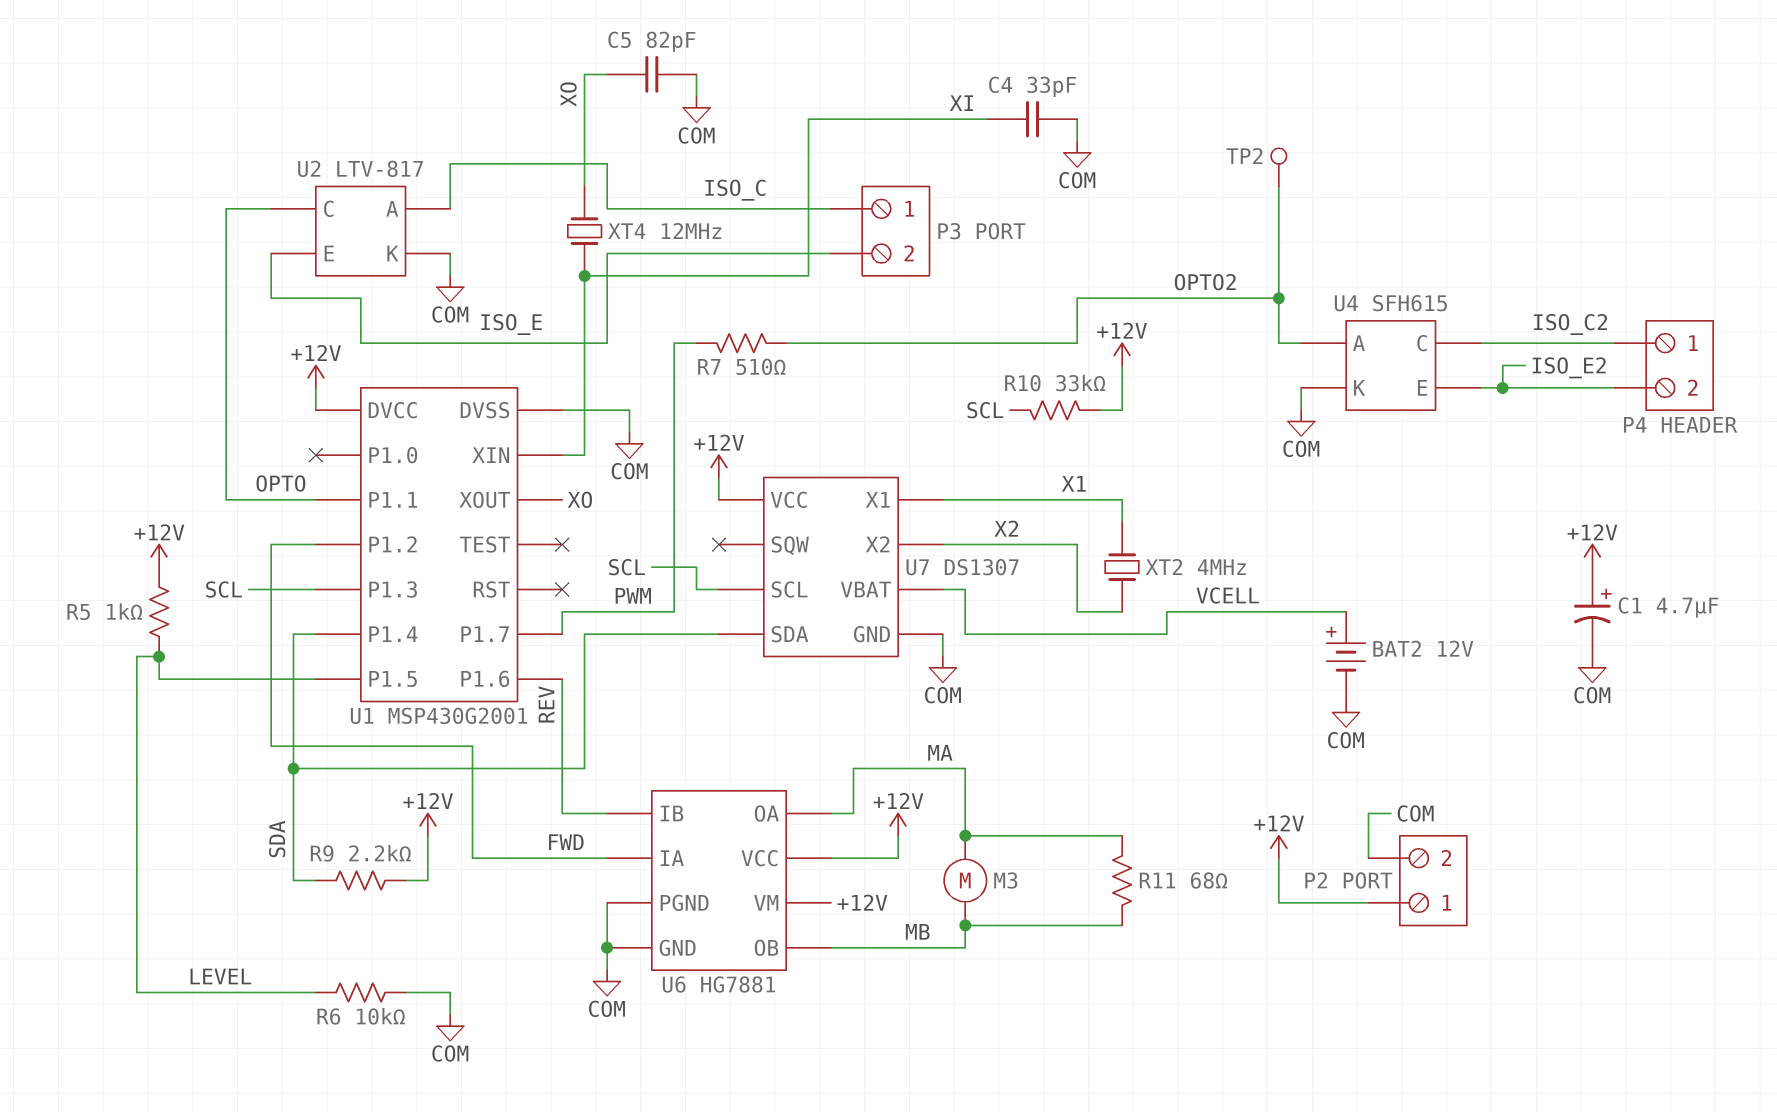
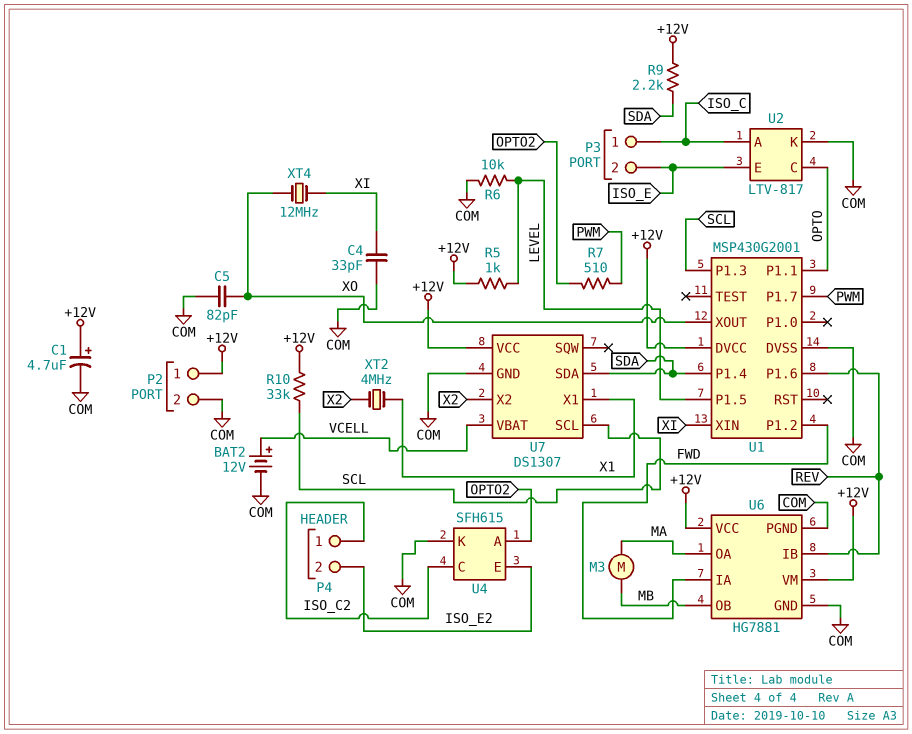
R11: 68 (MA, MB) -> none
TP2: test point (OPTO2) -> none

